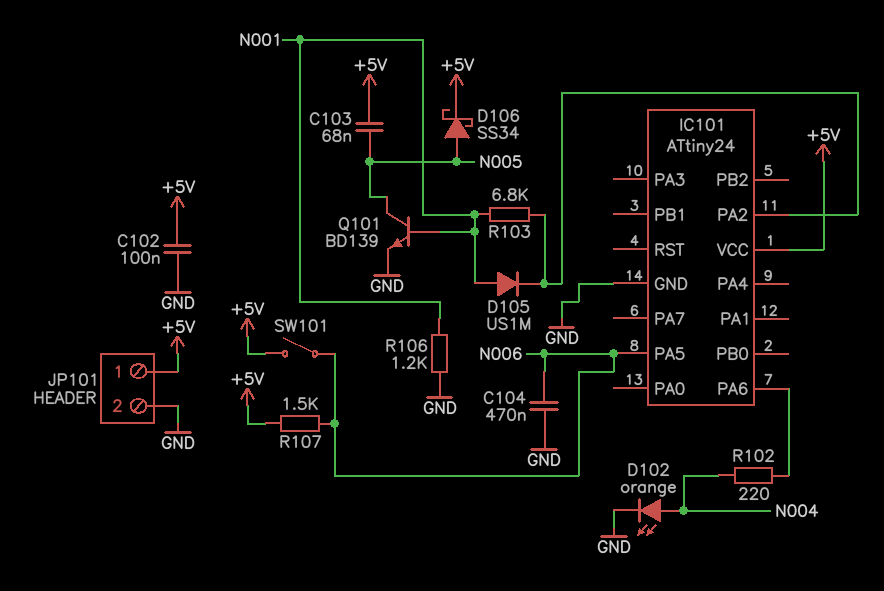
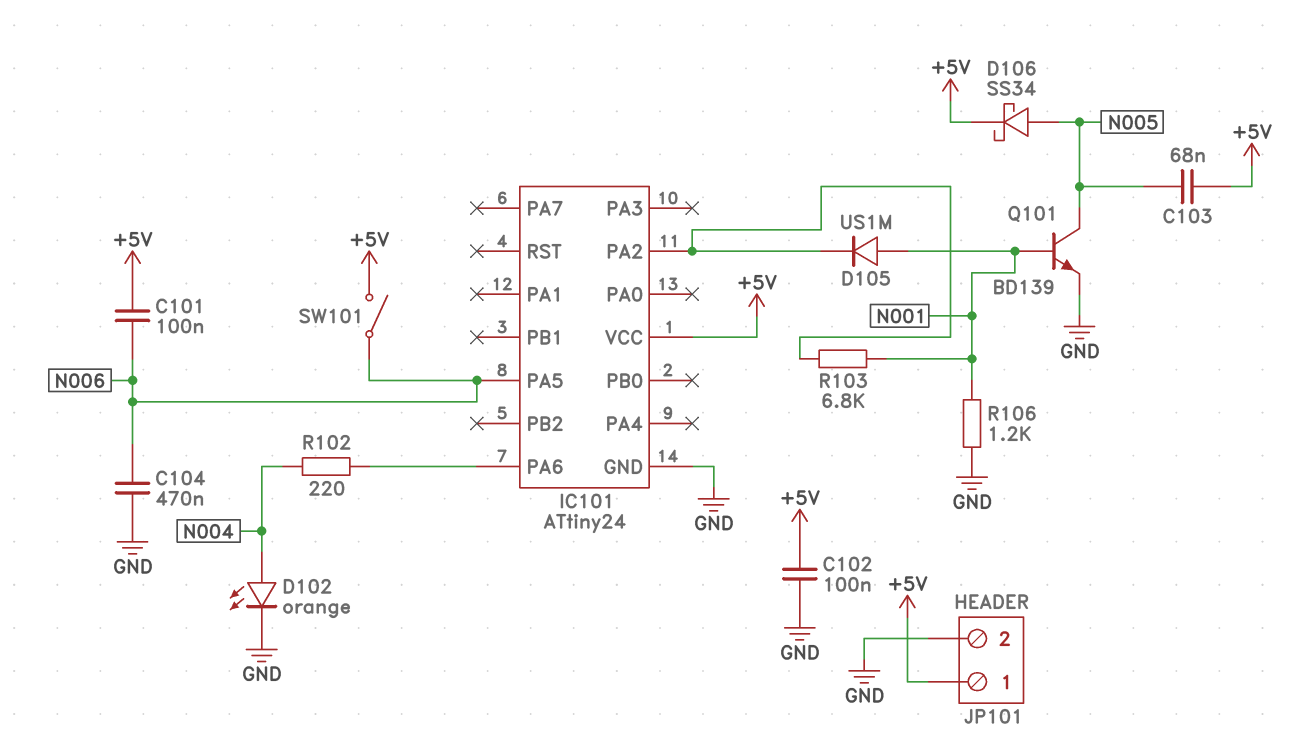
C101: none -> 100nF (+5V, N006)
R107: 1.5k (+5V, N006) -> none

